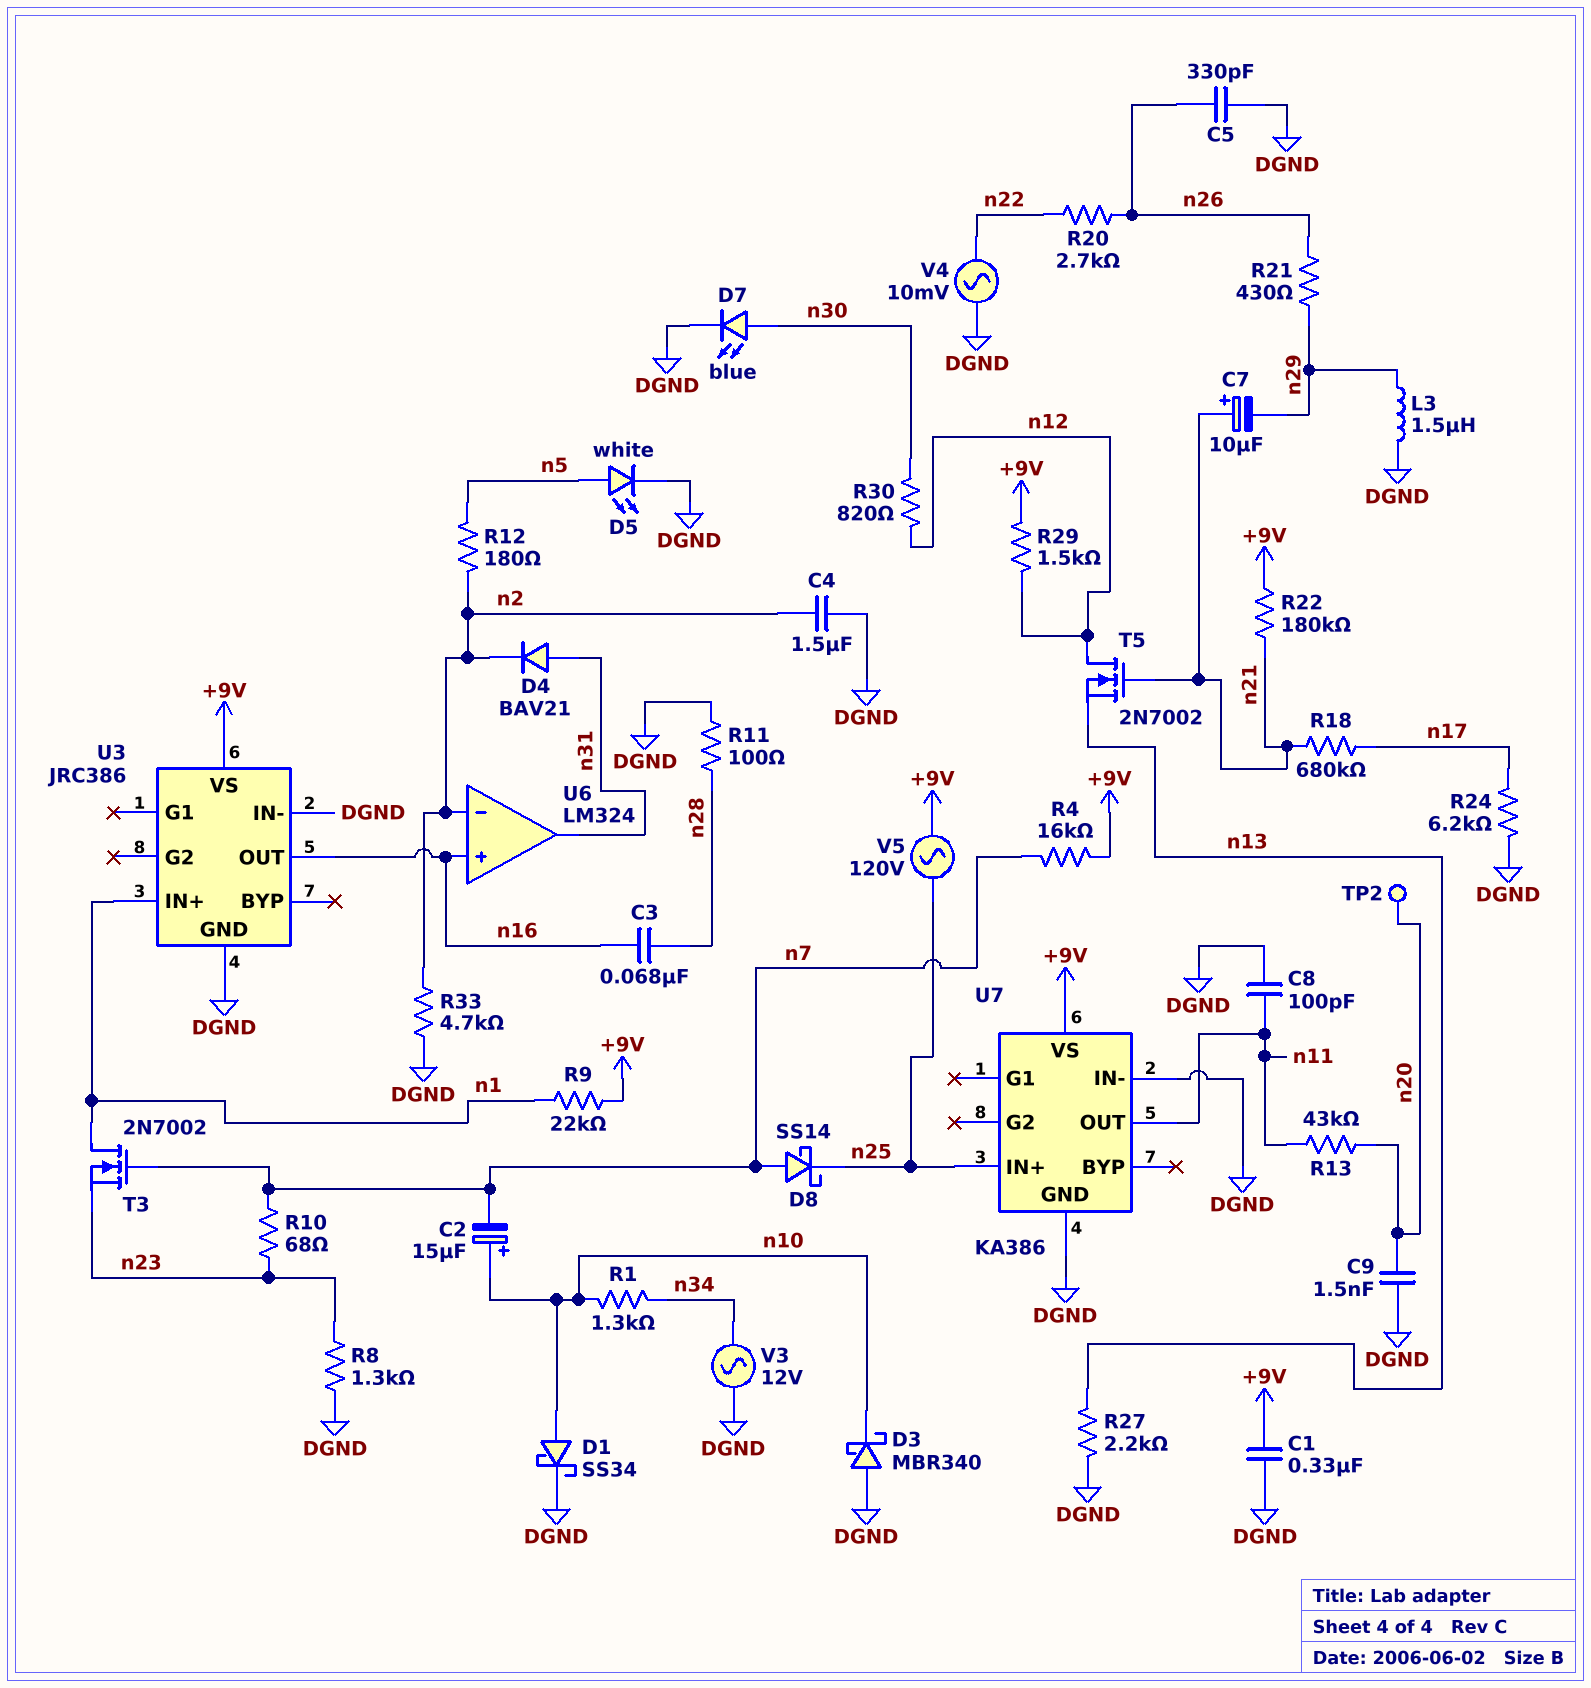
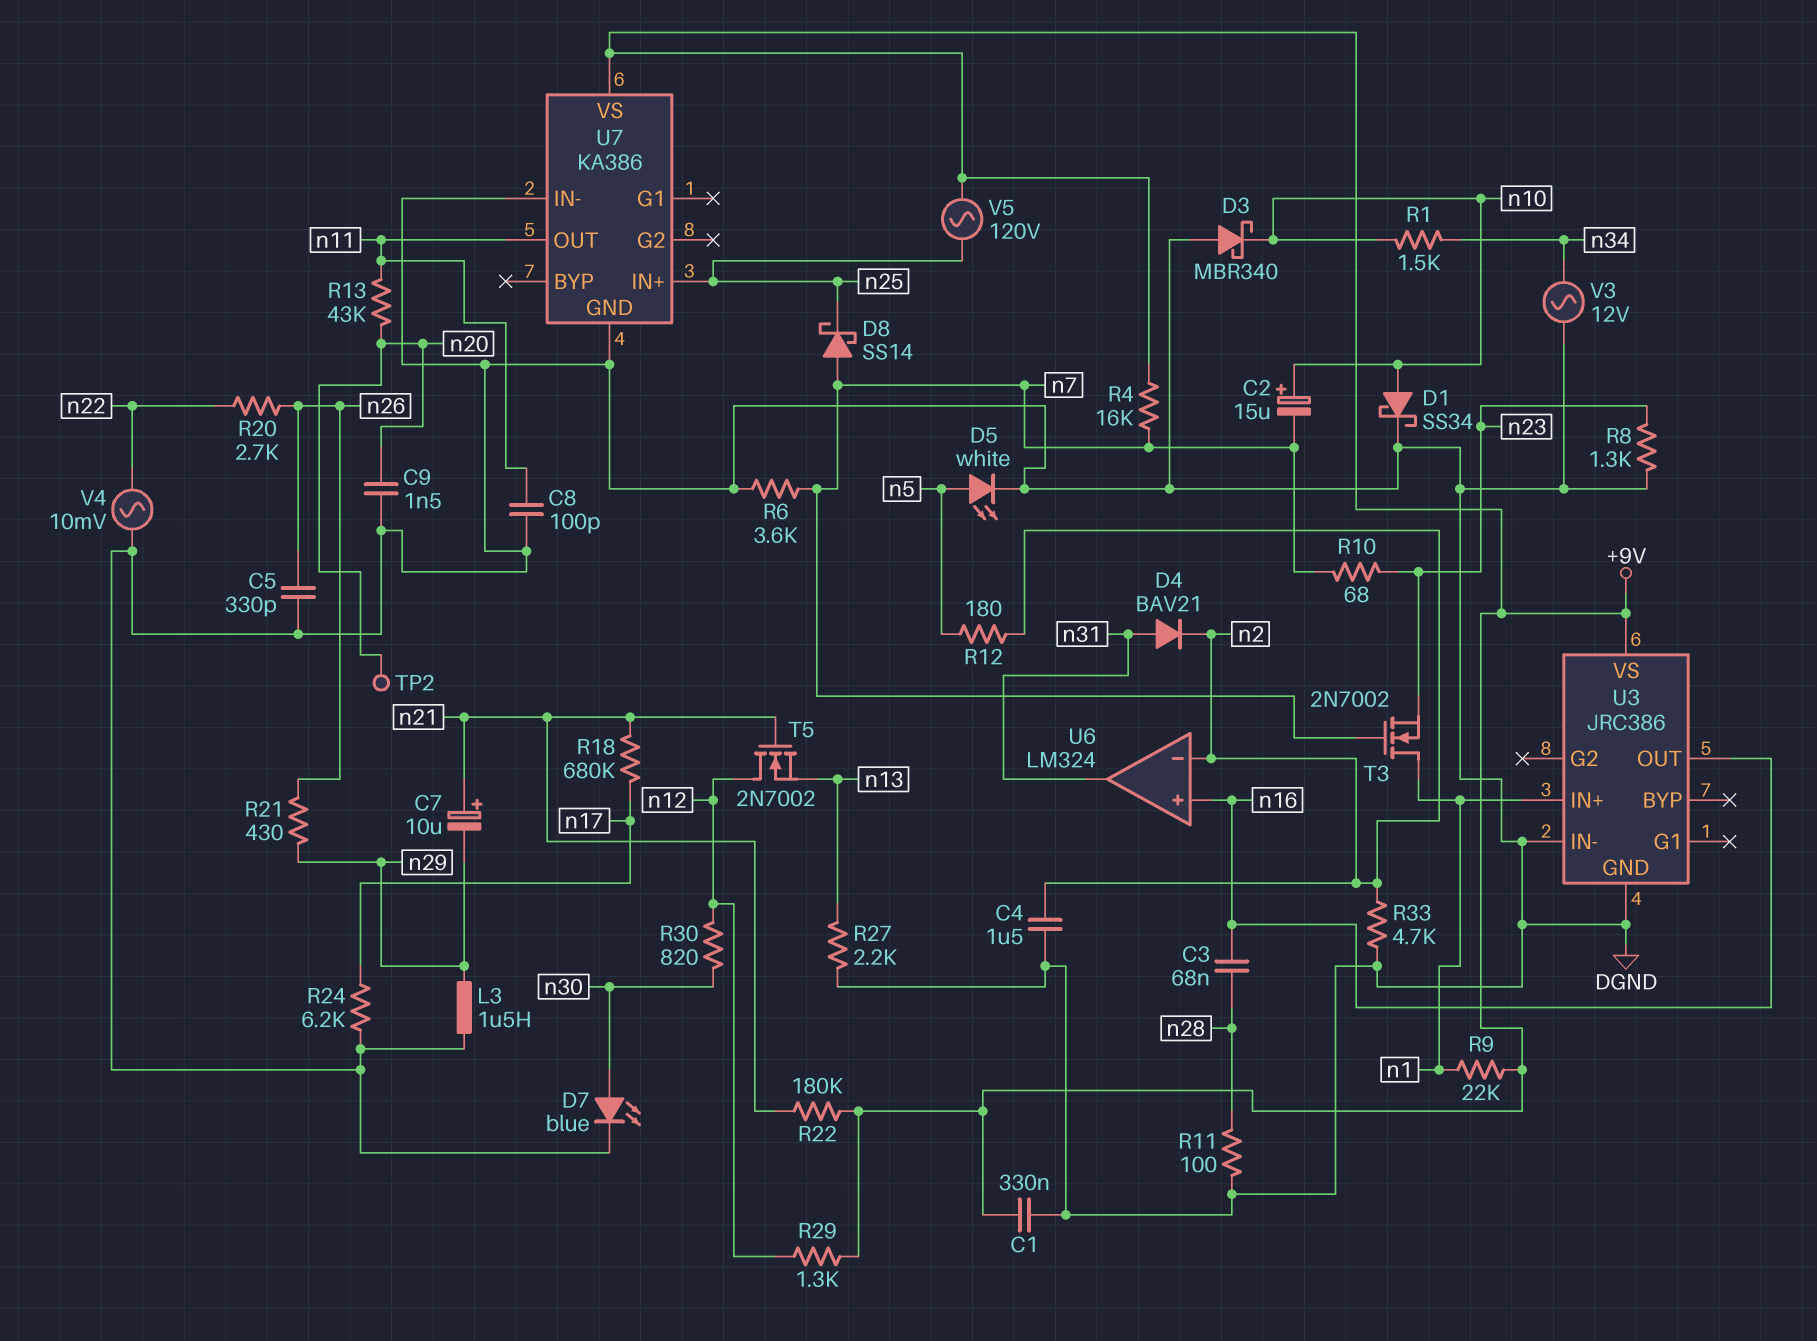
R1: 1.3k (n10, n34) -> 1.5k (n10, n34)
R6: none -> 3.6k (DGND, n7)
R29: 1.5k (+9V, n12) -> 1.3k (+9V, n12)

